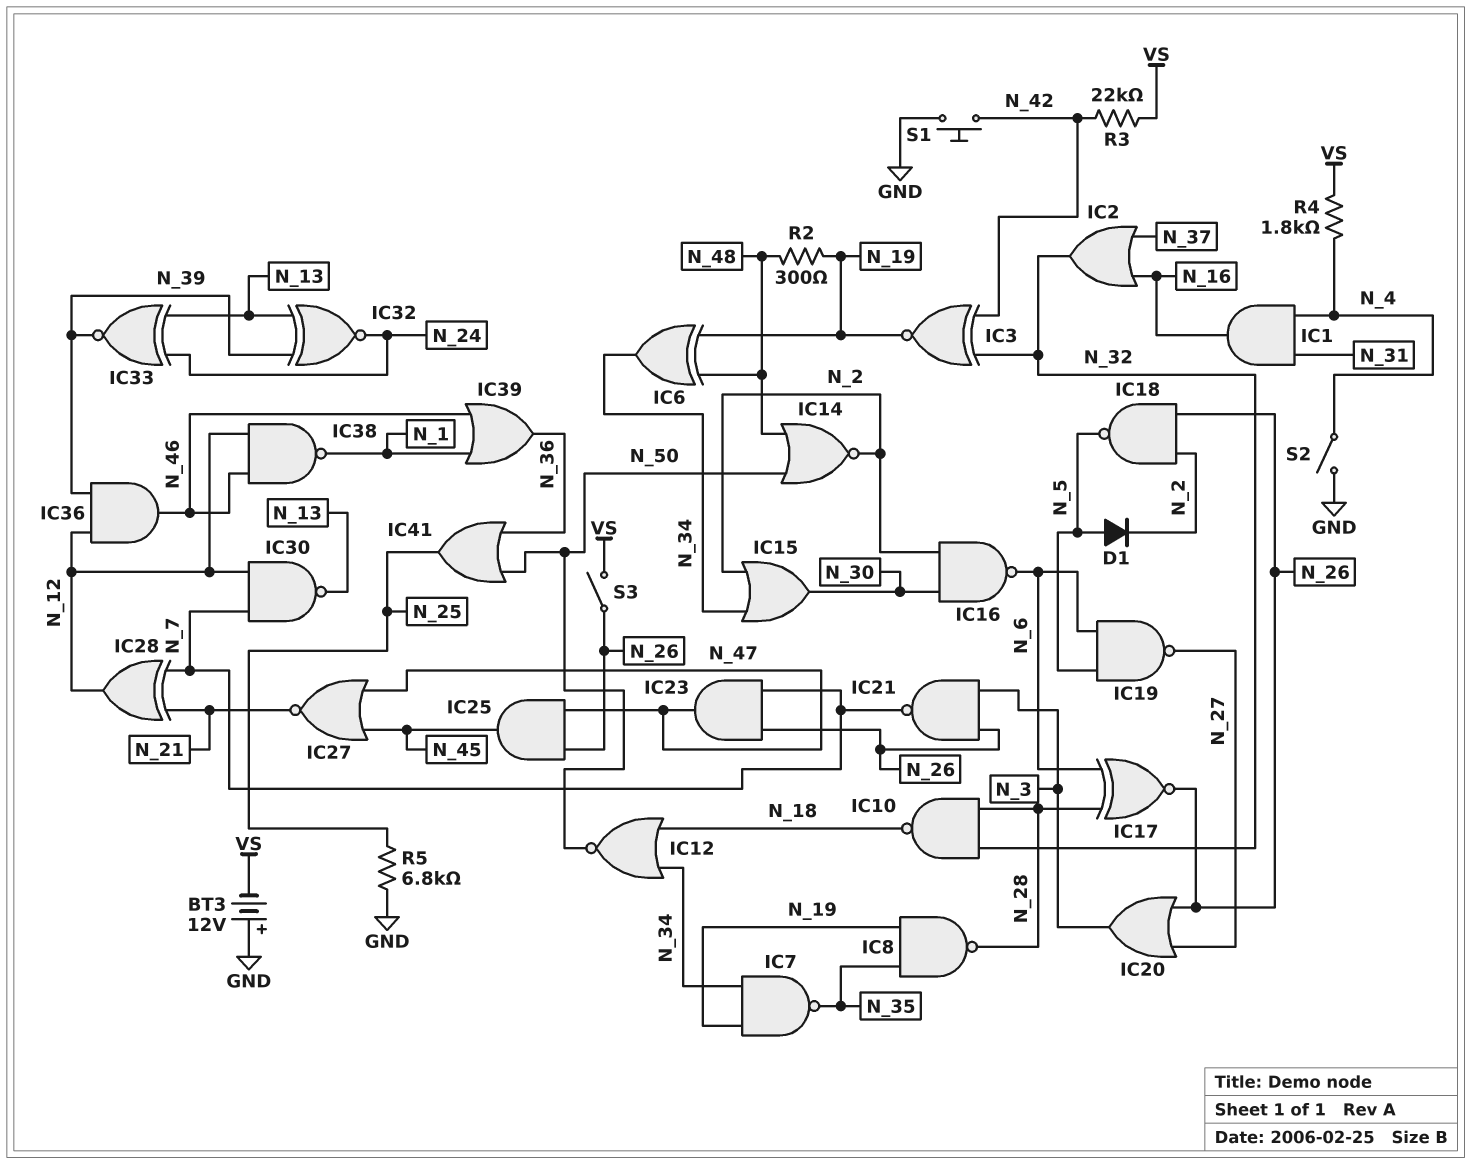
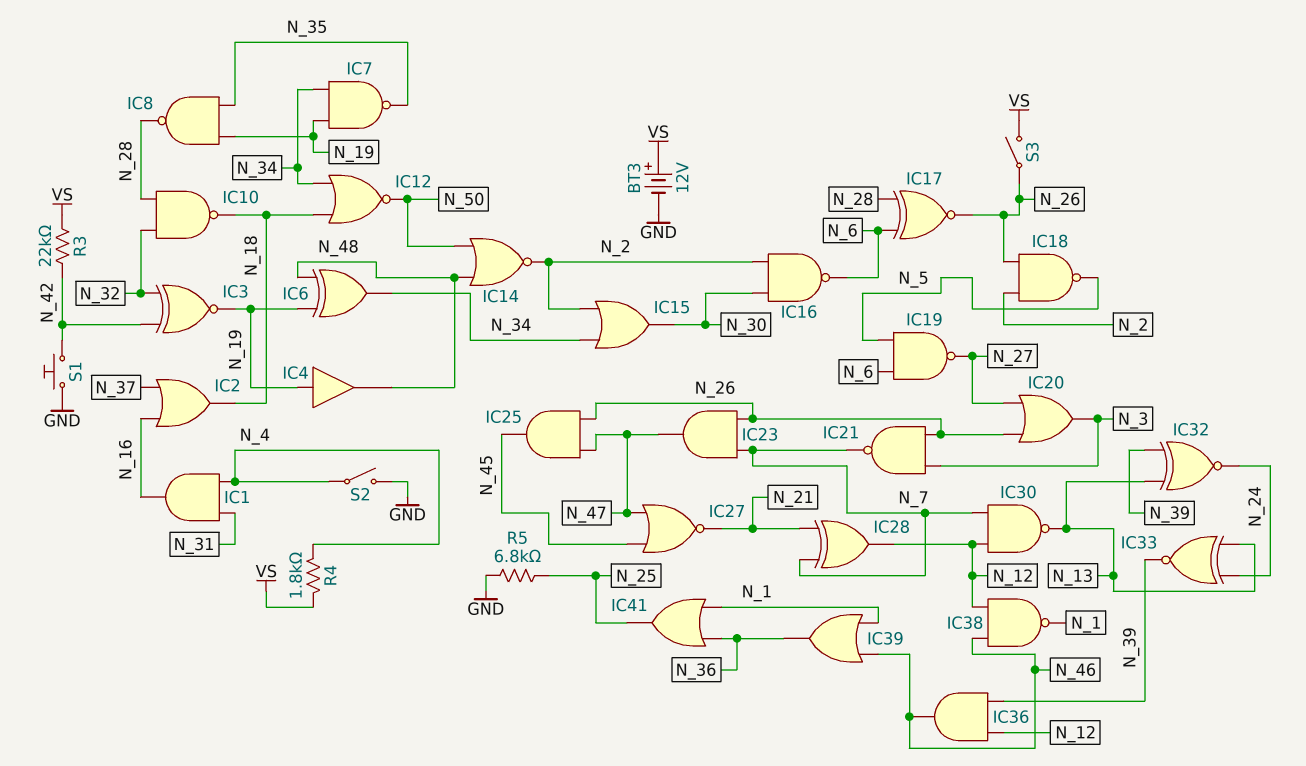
BT3: 12V (plus GND, minus VS) -> 12V (plus VS, minus GND)
D1: diode (A N_5, K N_2) -> none
IC2: OR (in N_16, in N_37, out N_32) -> OR (in N_16, in N_37, out N_18)
IC4: none -> buffer (in N_19, out N_48)
IC41: OR (in N_36, in N_50, out N_25) -> OR (in N_1, in N_36, out N_25)
R2: 300 (N_19, N_48) -> none

